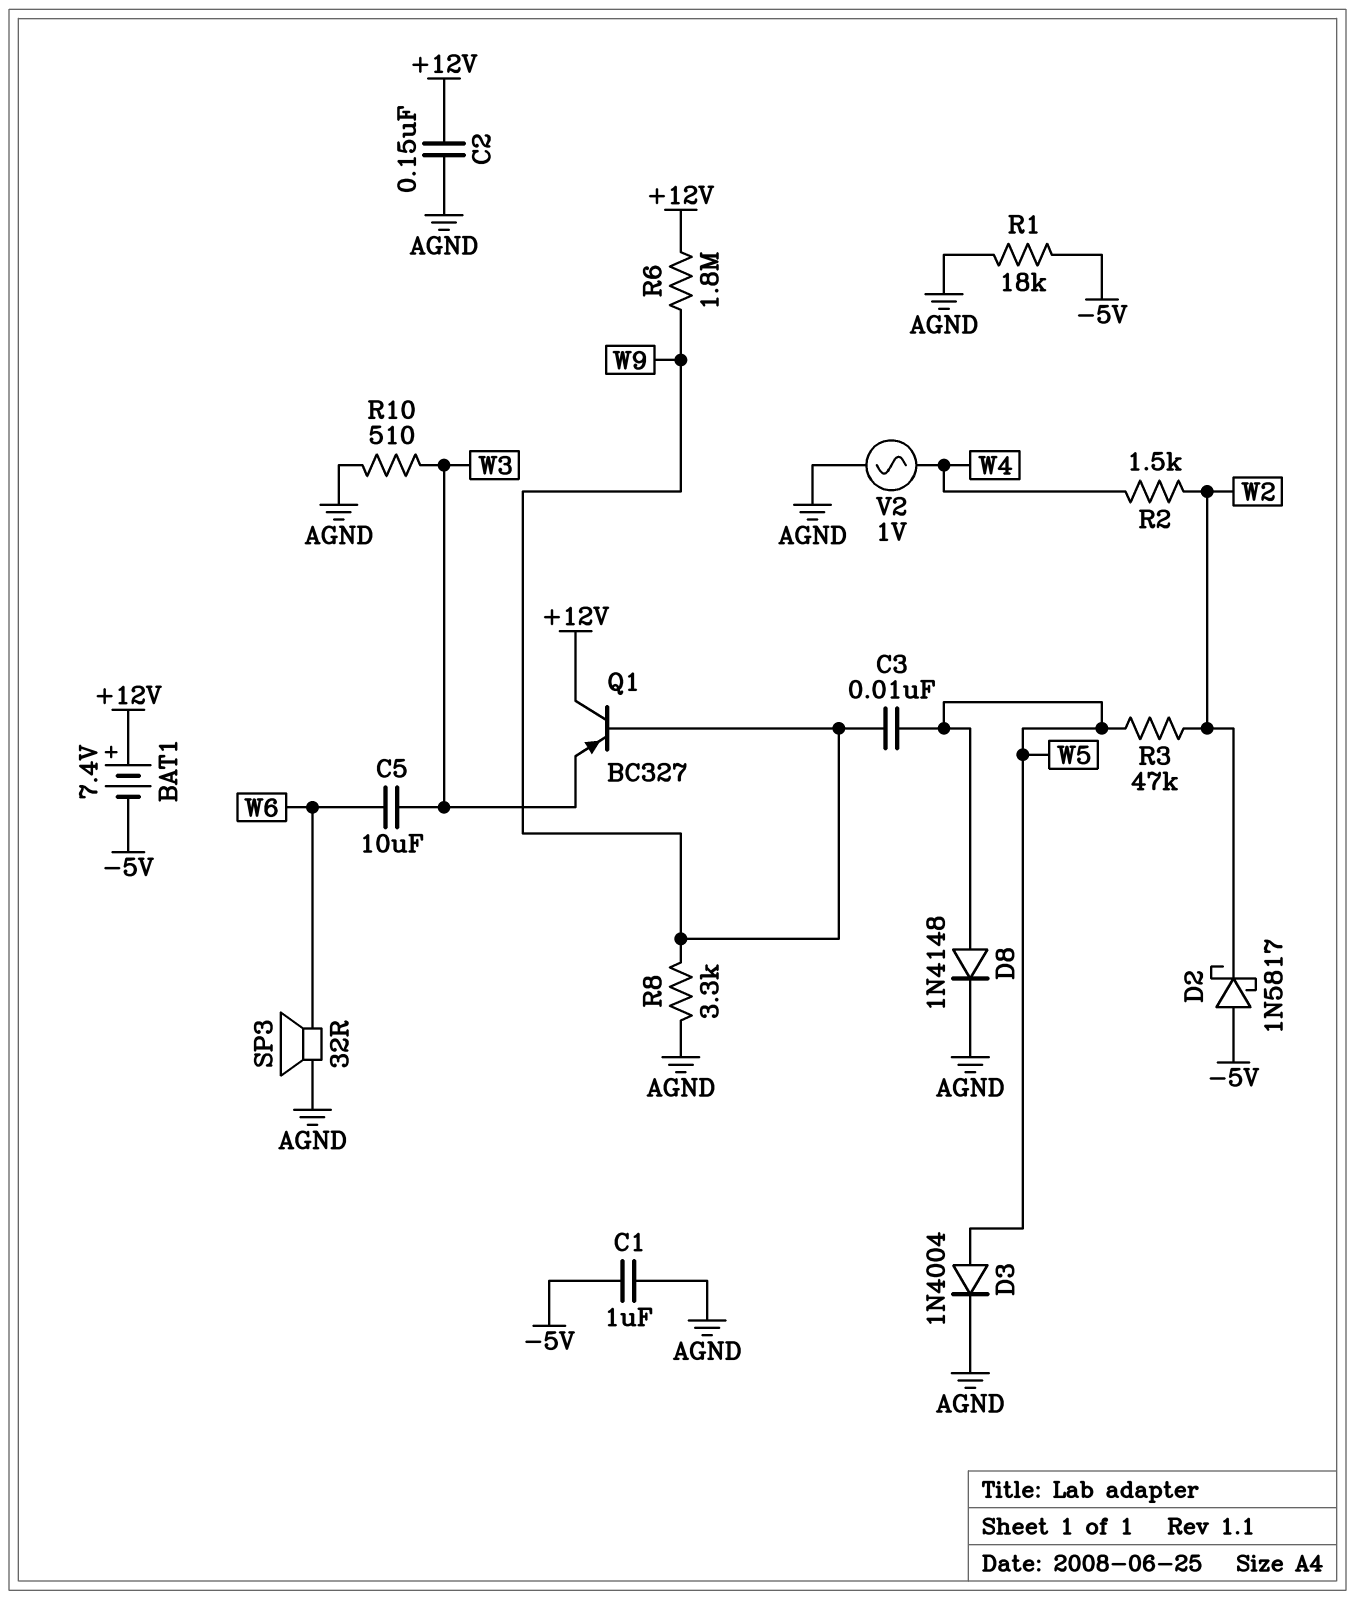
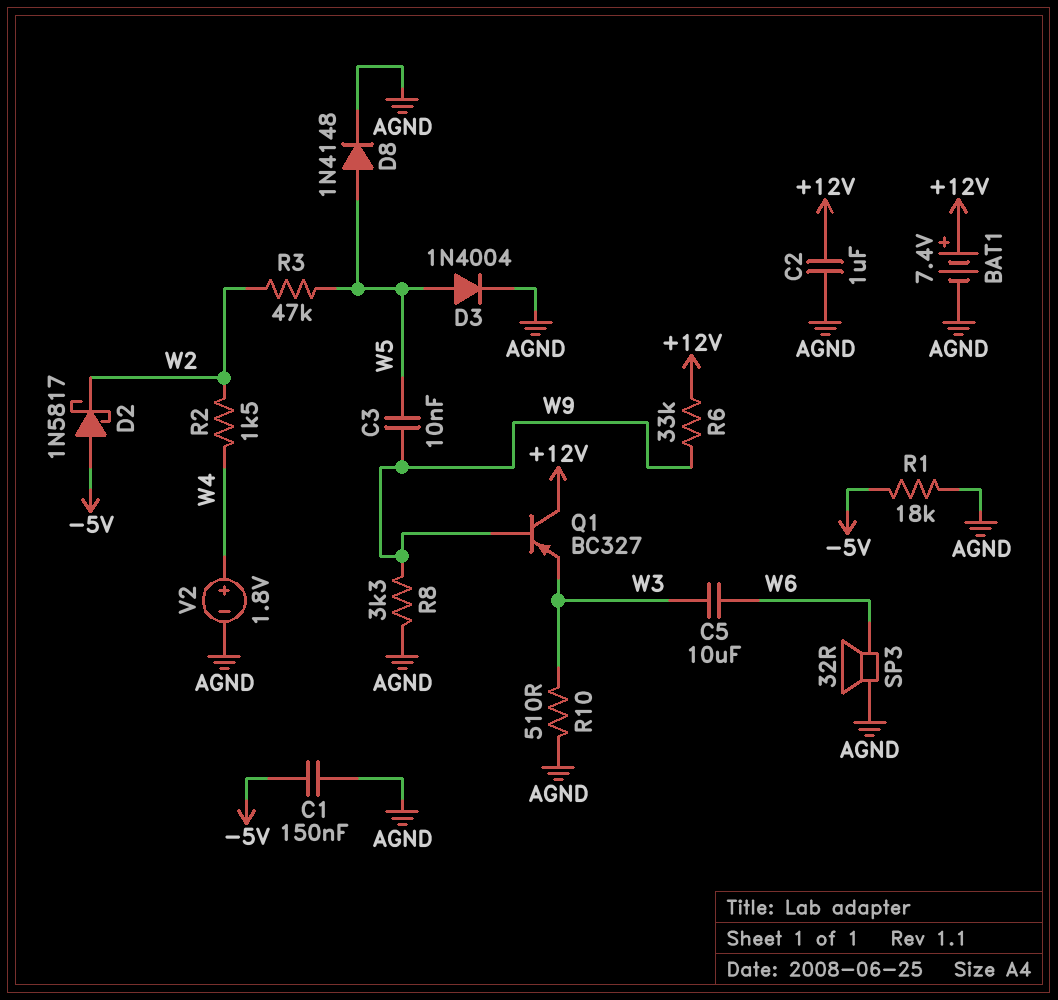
BAT1: 7.4V (plus +12V, minus -5V) -> 7.4V (plus +12V, minus AGND)
C1: 1uF (-5V, AGND) -> 150nF (-5V, AGND)
C2: 150nF (+12V, AGND) -> 1uF (+12V, AGND)
R6: 1.8M (+12V, W9) -> 33k (+12V, W9)
V2: AC 1V (AGND, W4) -> 1.8V (plus W4, minus AGND)

